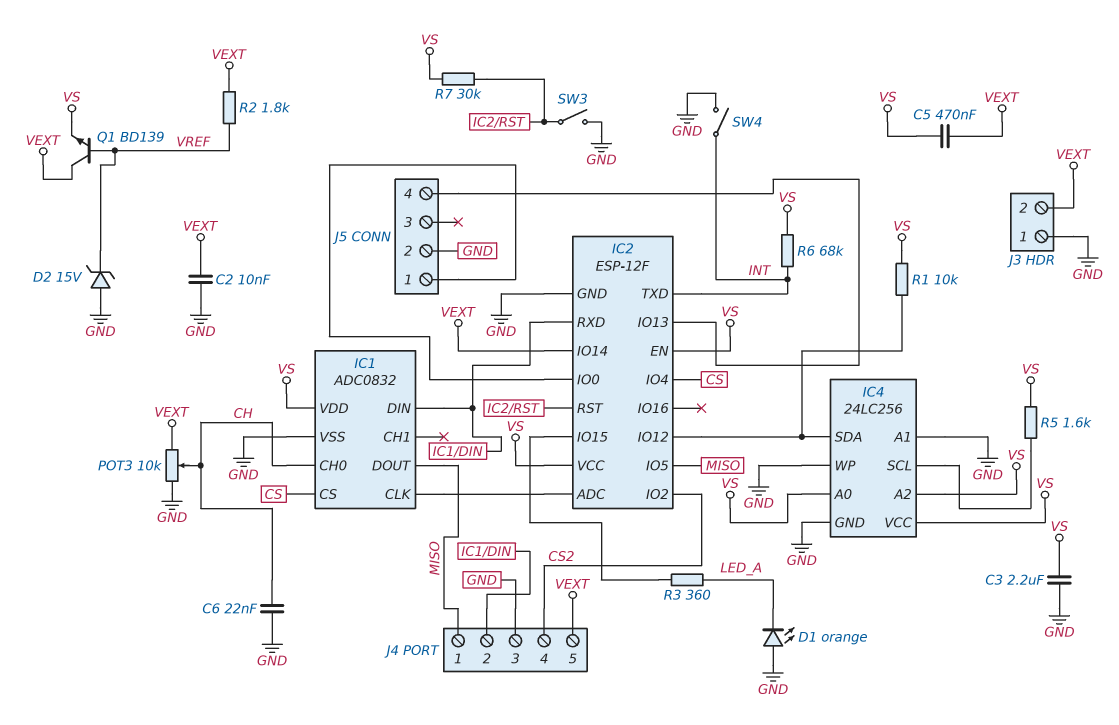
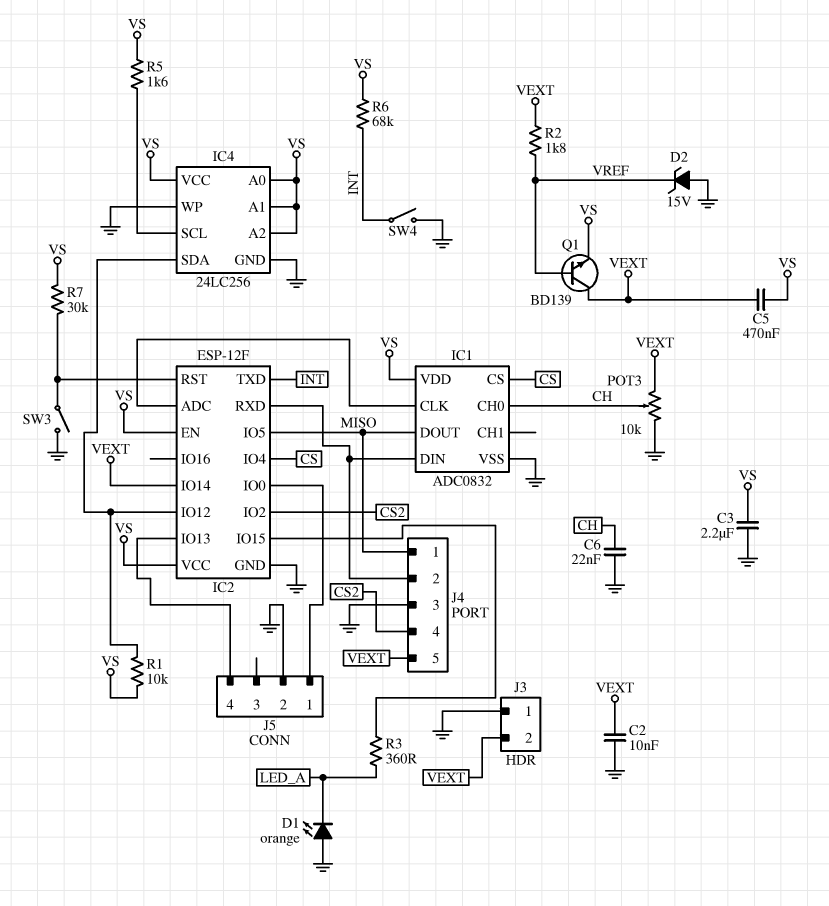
IC4 pin A1: GND -> VS

